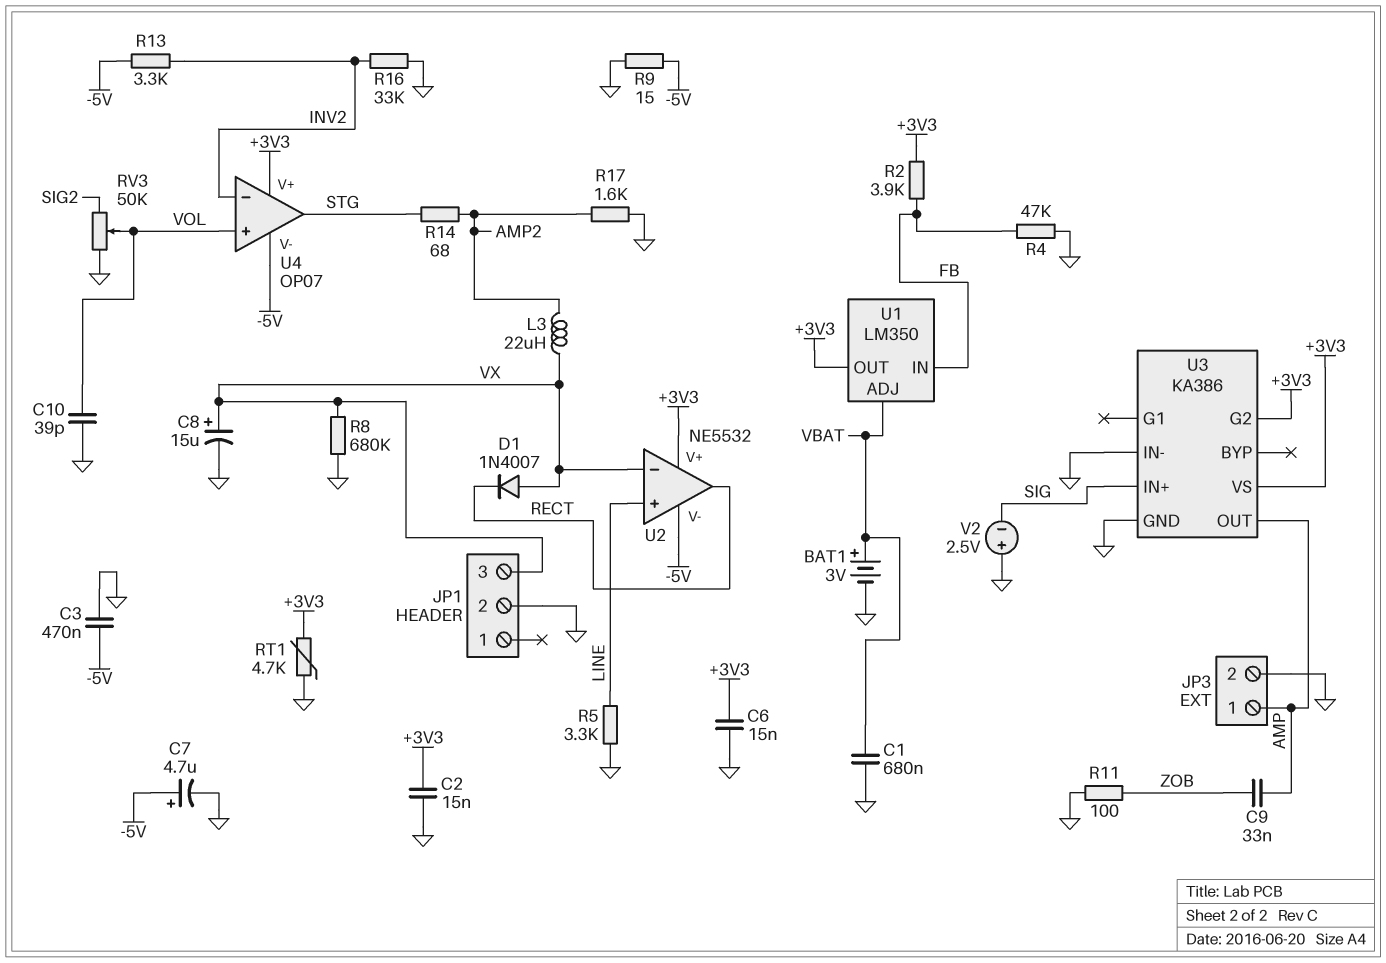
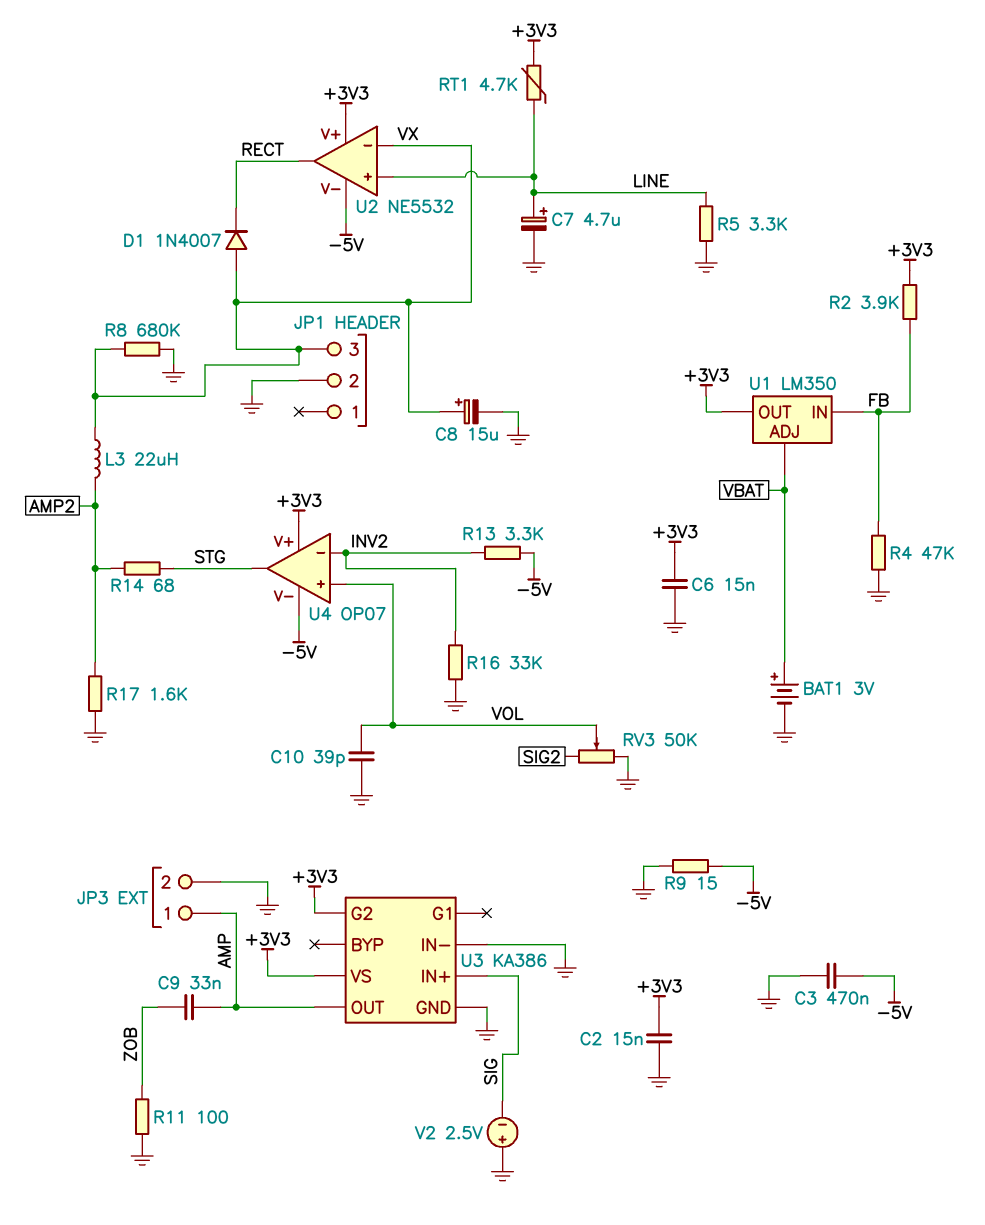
C1: 680nF (GND, VBAT) -> none
C7: 4.7uF (plus -5V, minus GND) -> 4.7uF (plus LINE, minus GND)
RT1: 4.7k (+3V3, GND) -> 4.7k (+3V3, LINE)

